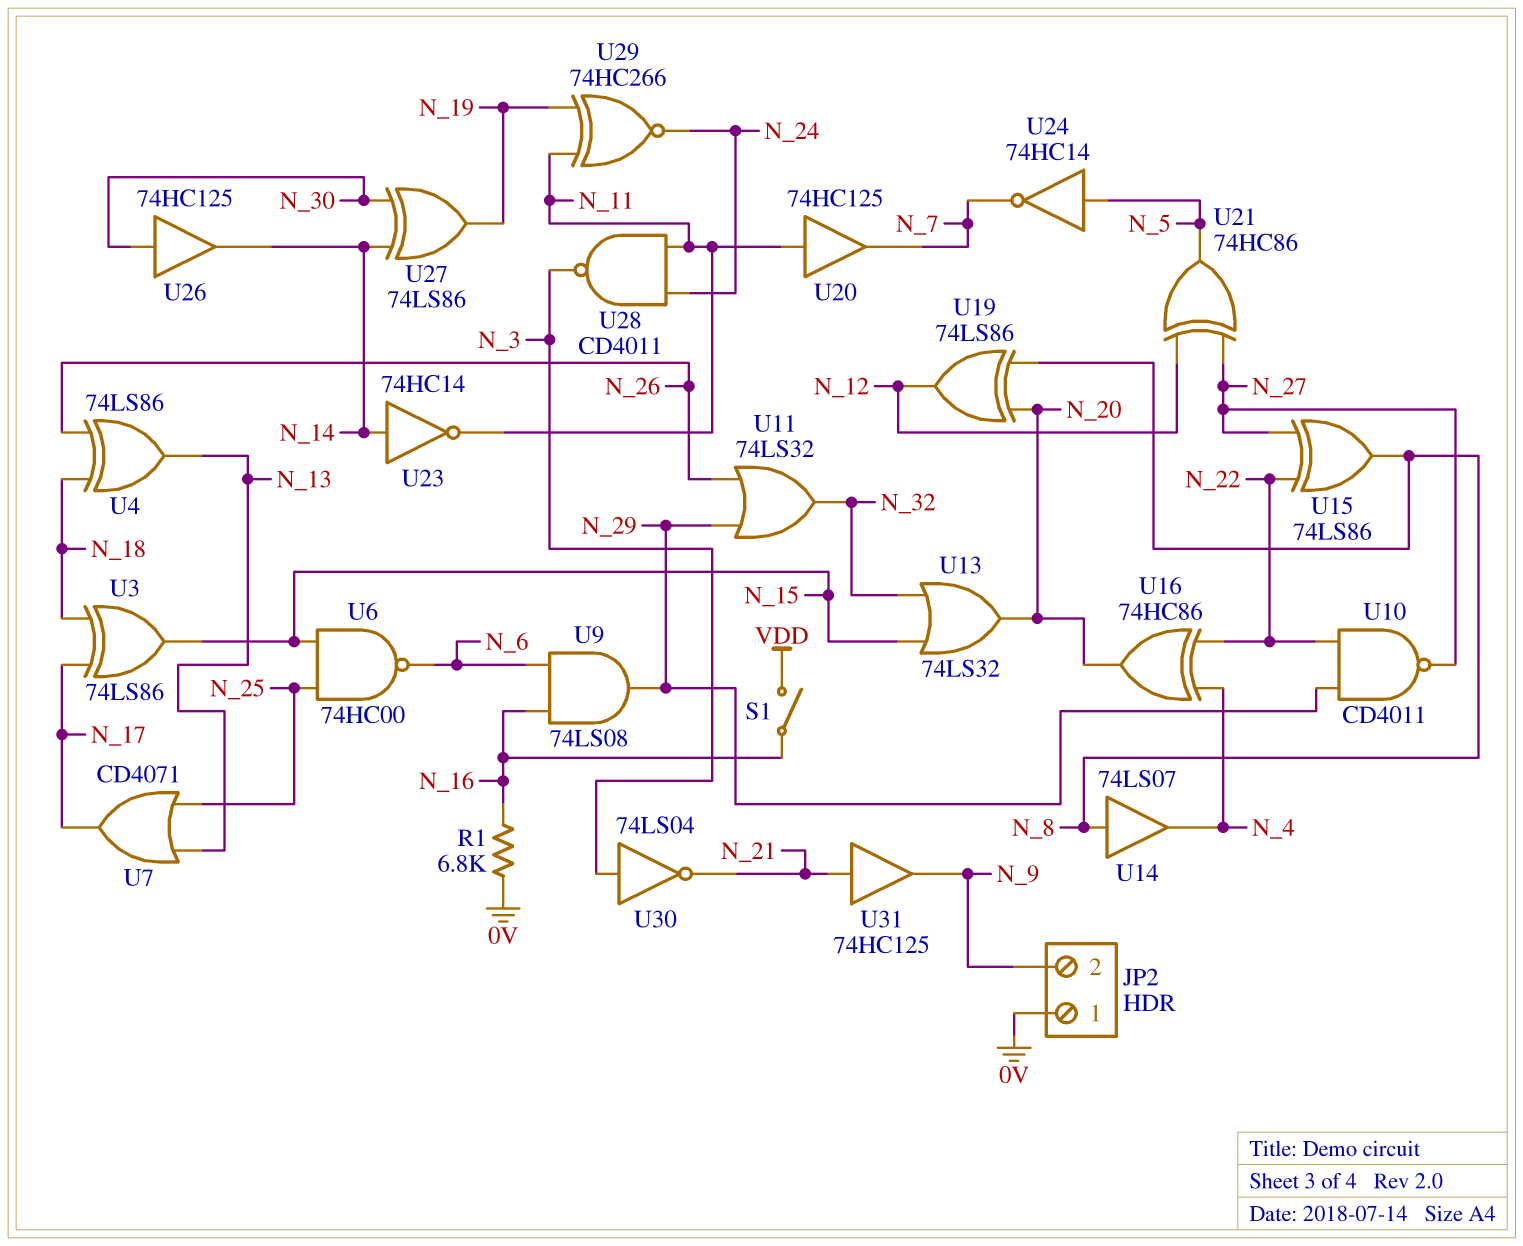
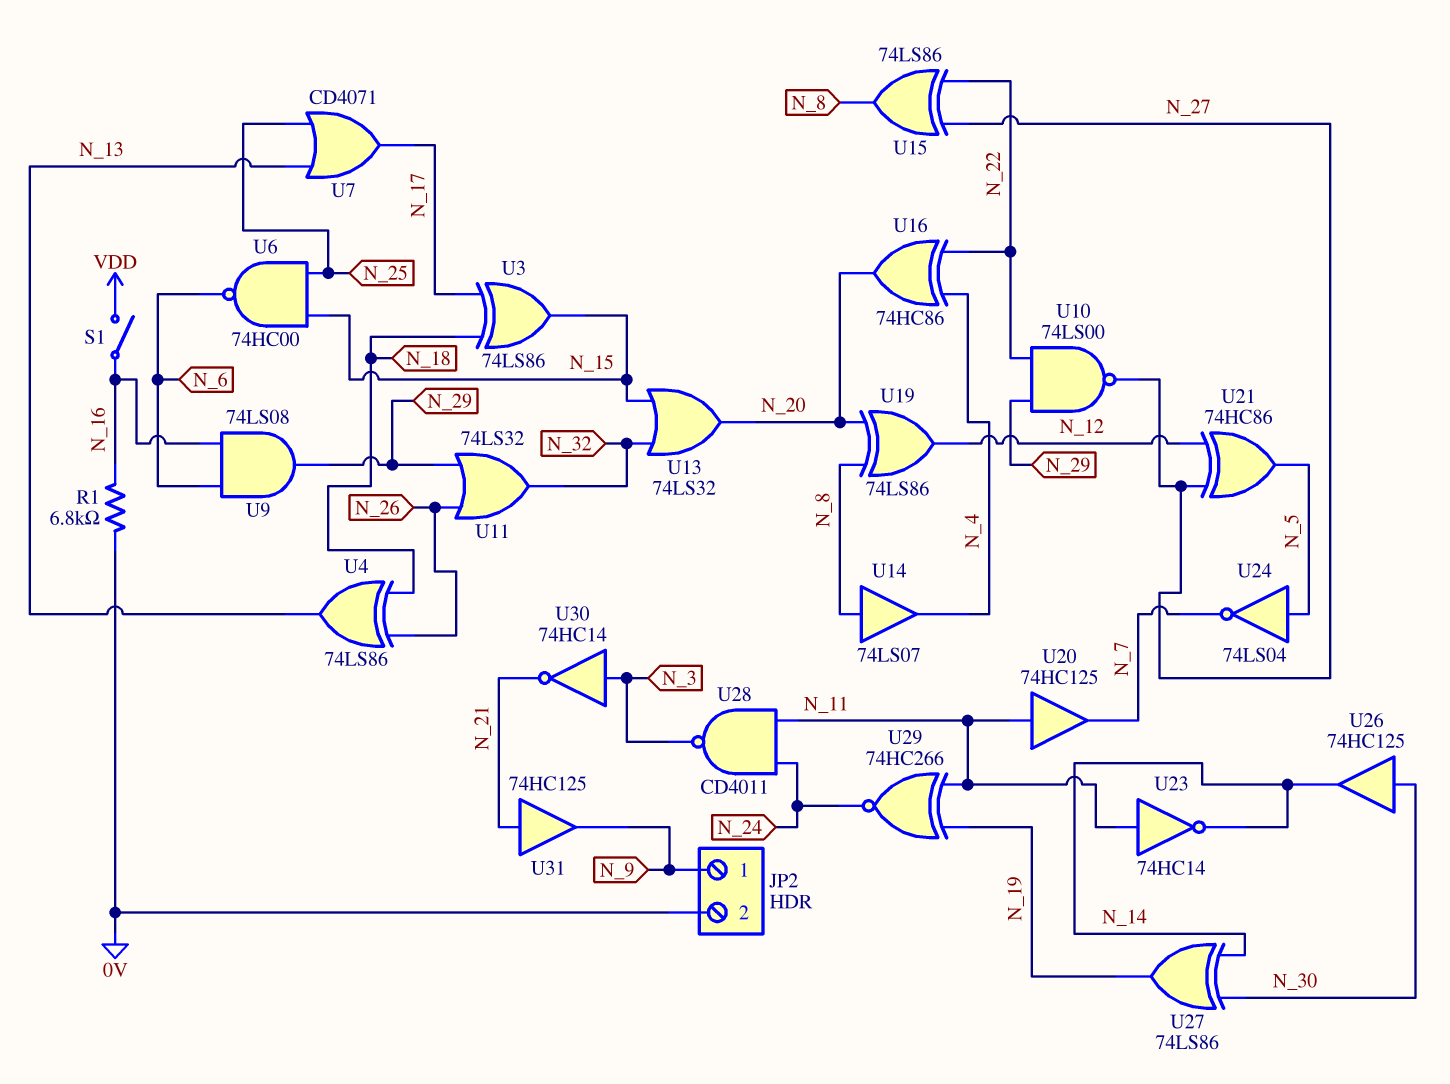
JP2 pin 1: 0V -> N_9
JP2 pin 2: N_9 -> 0V
U10: NAND CD4011 (in N_22, in N_29, out N_27) -> NAND 74LS00 (in N_22, in N_29, out N_27)
U23: NOT 74HC14 (in N_14, out N_11) -> NOT 74HC14 (in N_11, out N_14)
U24: NOT 74HC14 (in N_5, out N_7) -> NOT 74LS04 (in N_5, out N_7)
U30: NOT 74LS04 (in N_3, out N_21) -> NOT 74HC14 (in N_3, out N_21)

